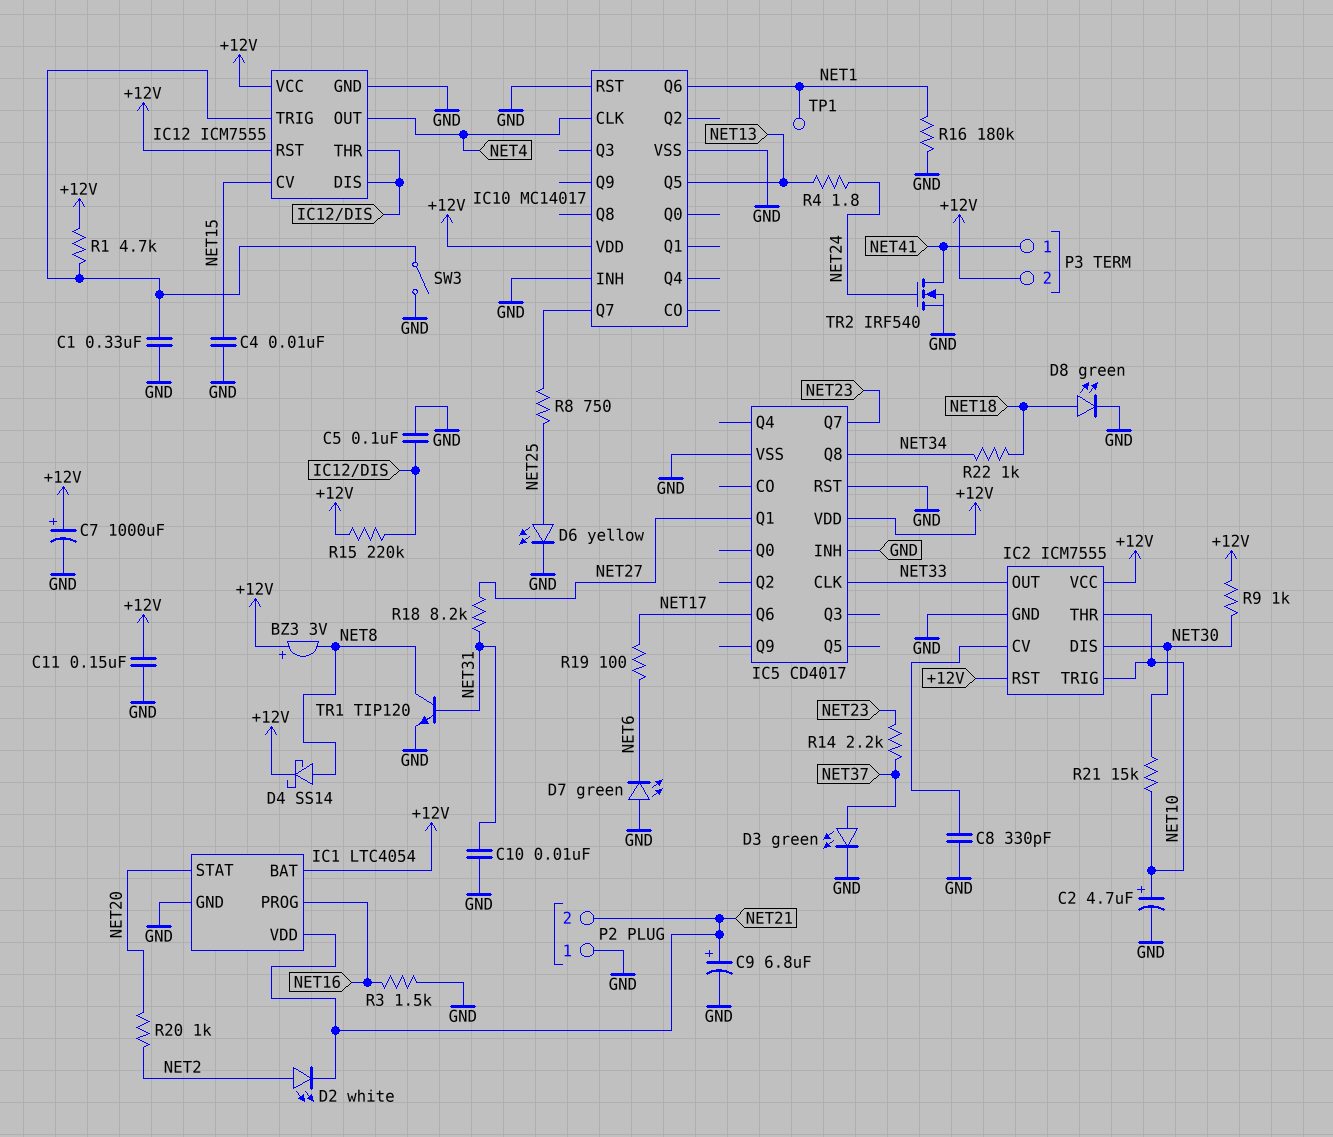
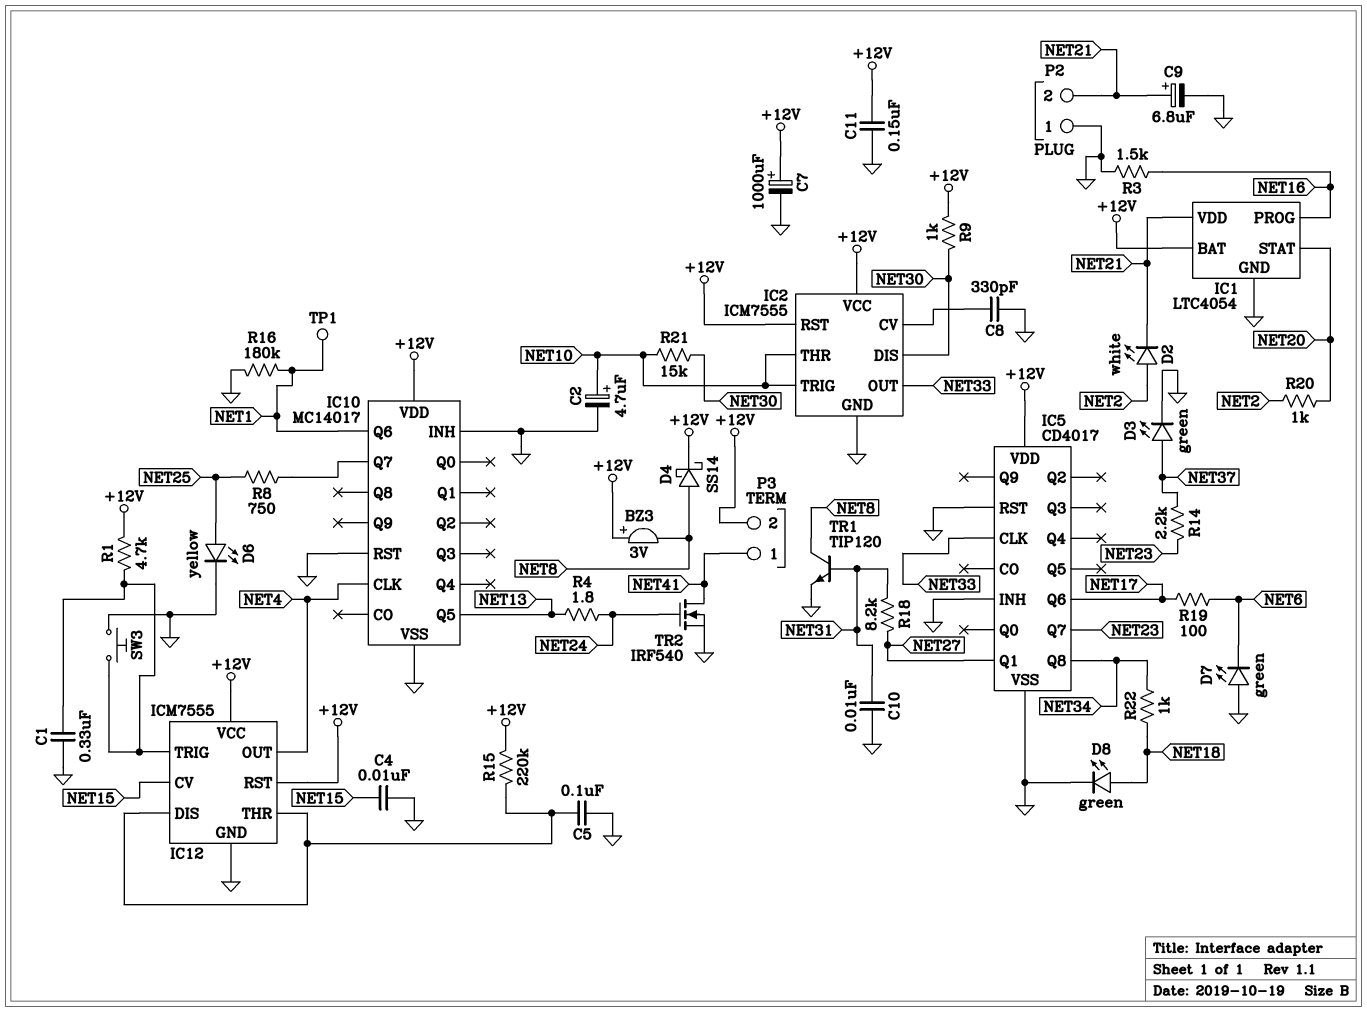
SW3: switch (GND, IC12/TRIG) -> button (GND, IC12/TRIG)

